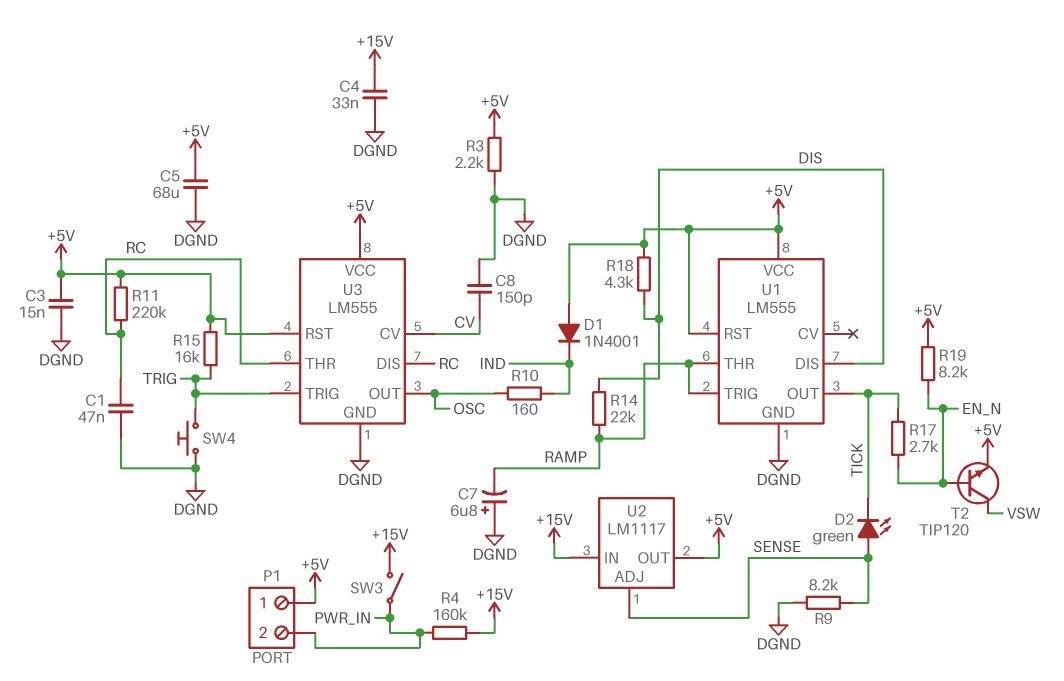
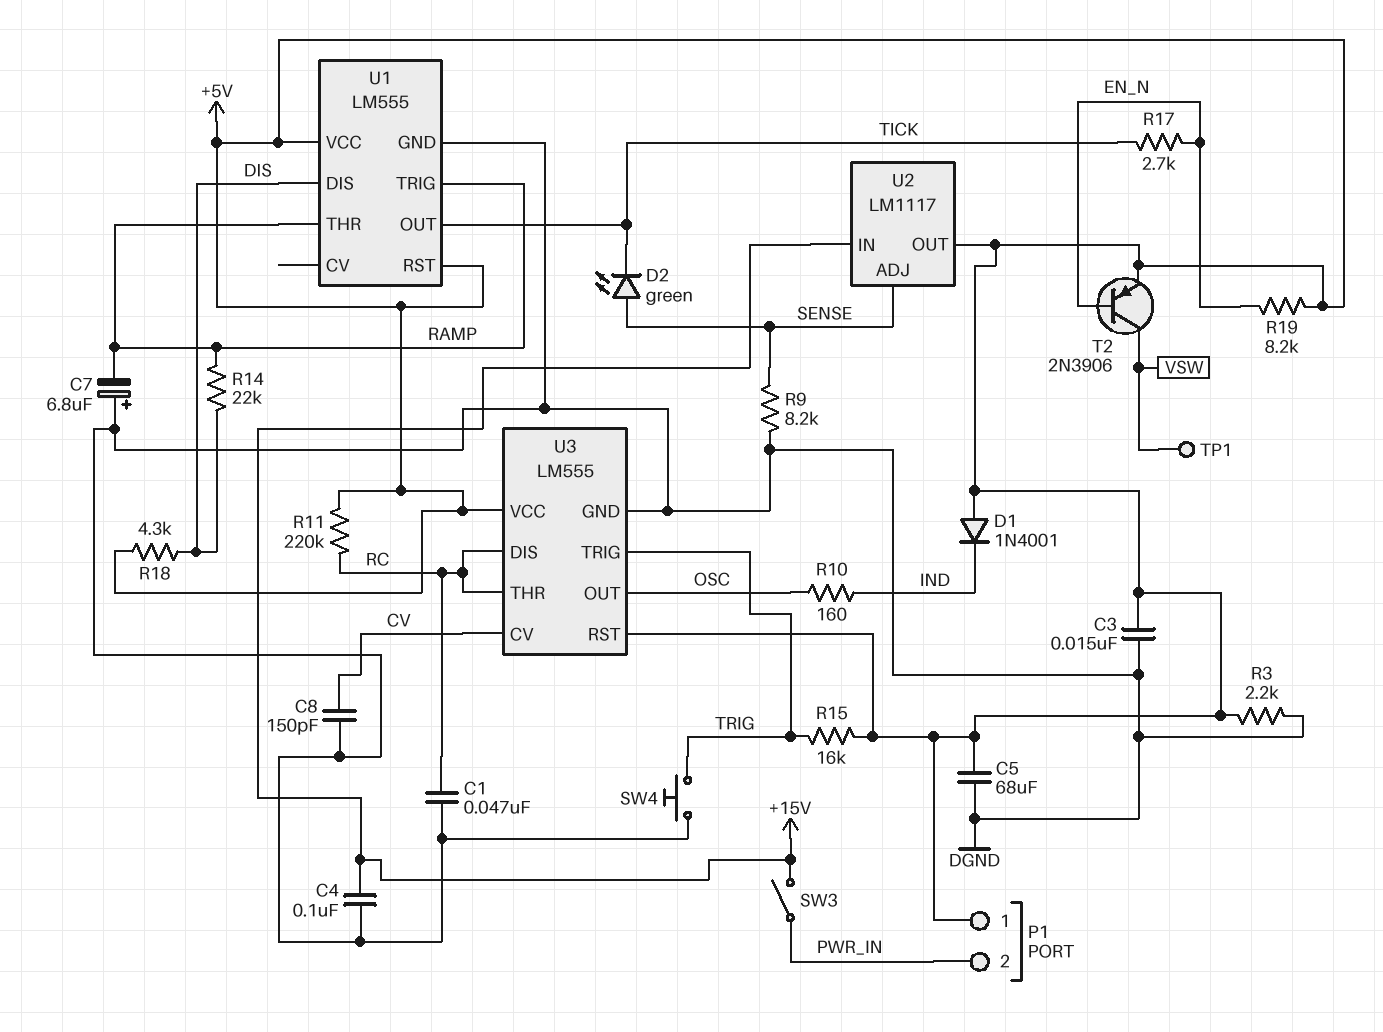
C4: 33nF (+15V, DGND) -> 100nF (+15V, DGND)
R4: 160k (+15V, PWR_IN) -> none
T2: NPN TIP120 (B EN_N, C VSW, E +5V) -> PNP 2N3906 (B EN_N, C VSW, E +5V)
TP1: none -> test point (VSW)

